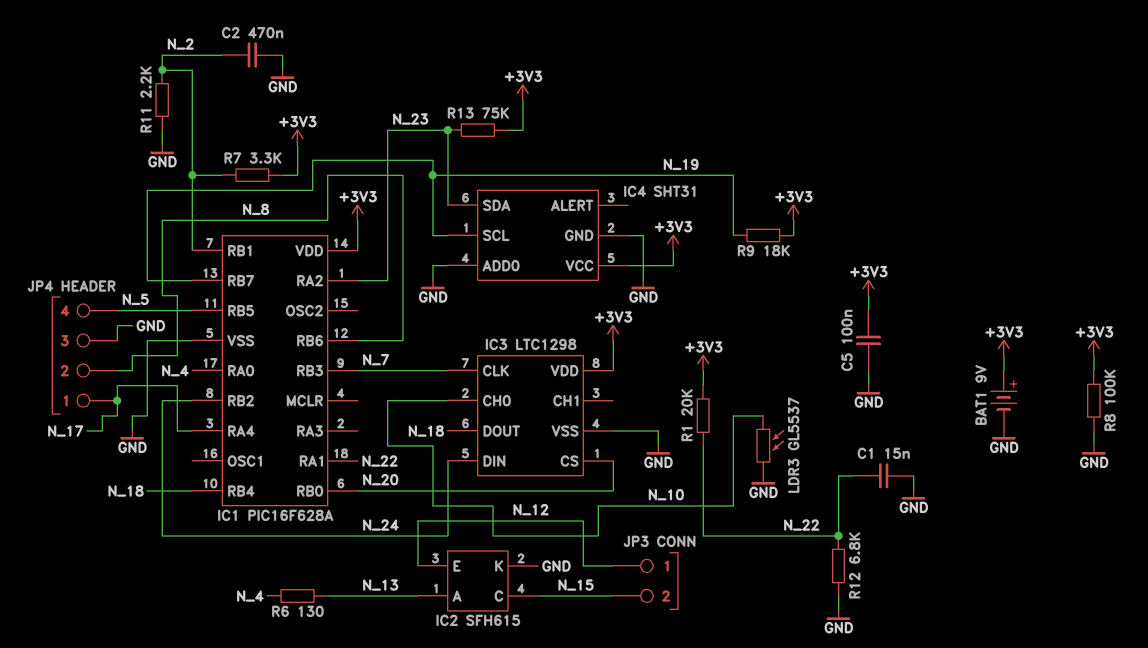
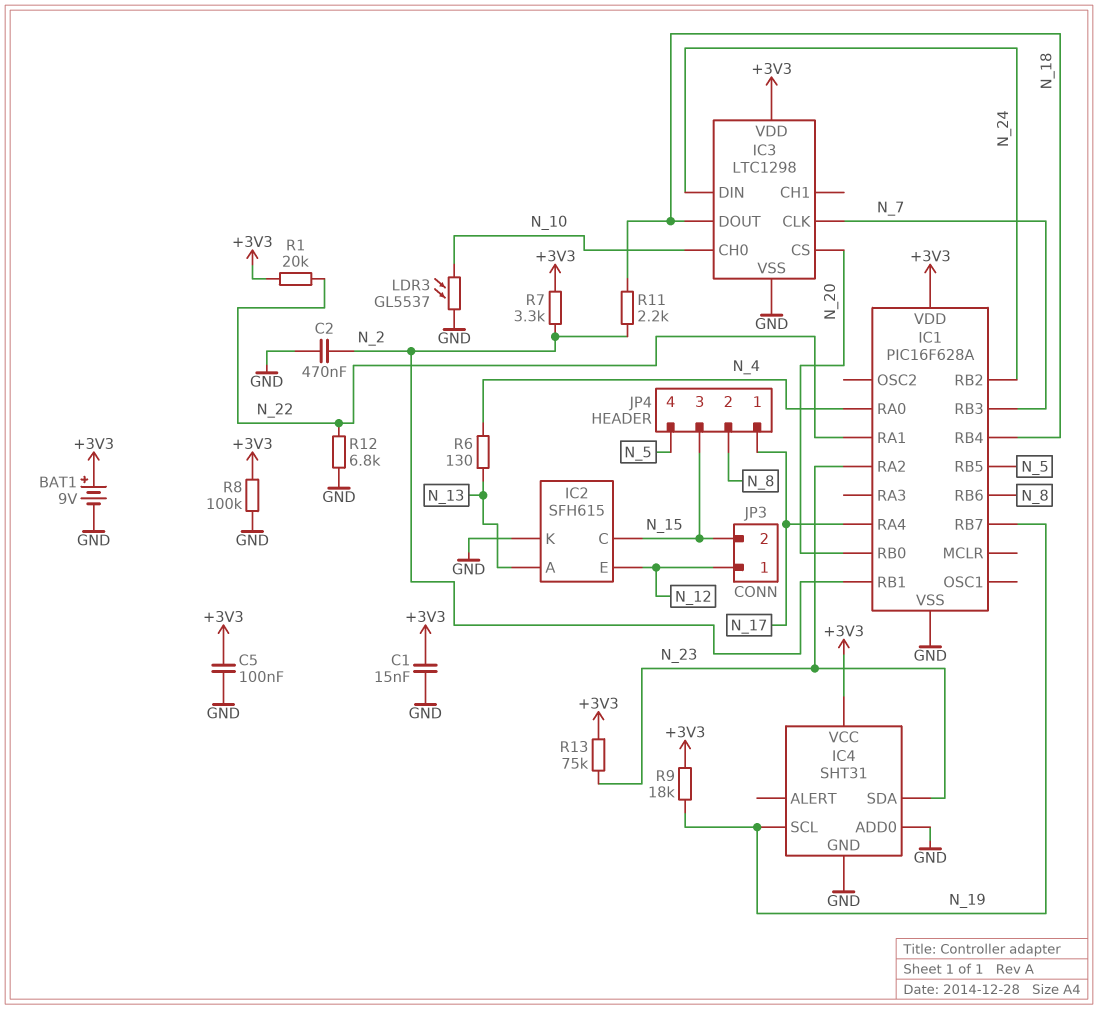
C1: 15nF (GND, N_22) -> 15nF (+3V3, GND)
JP4 pin 3: GND -> N_15
R11: 2.2k (GND, N_2) -> 2.2k (N_2, N_18)

